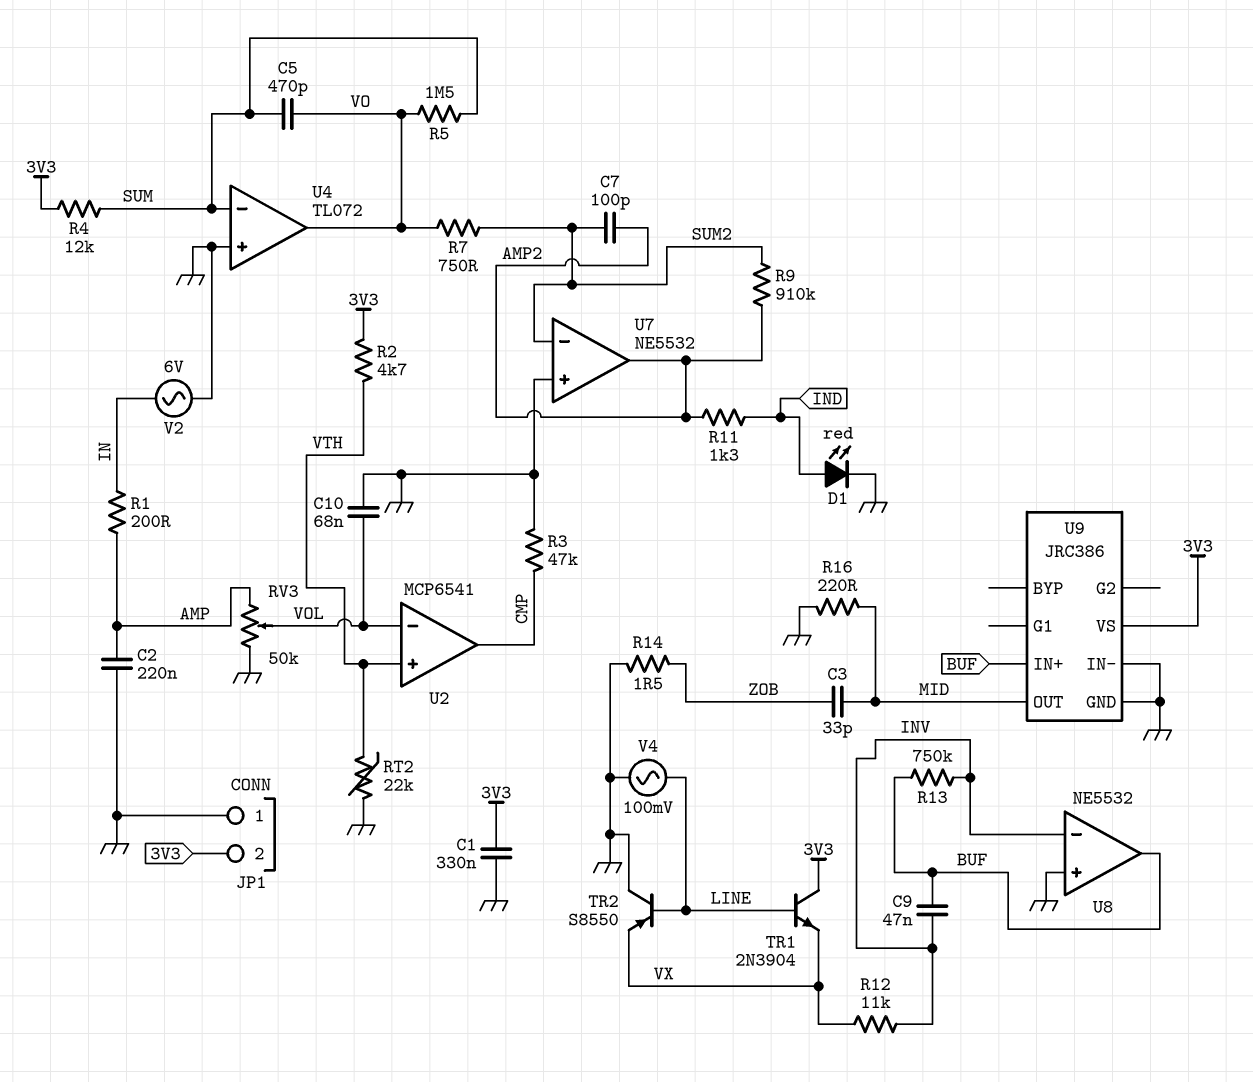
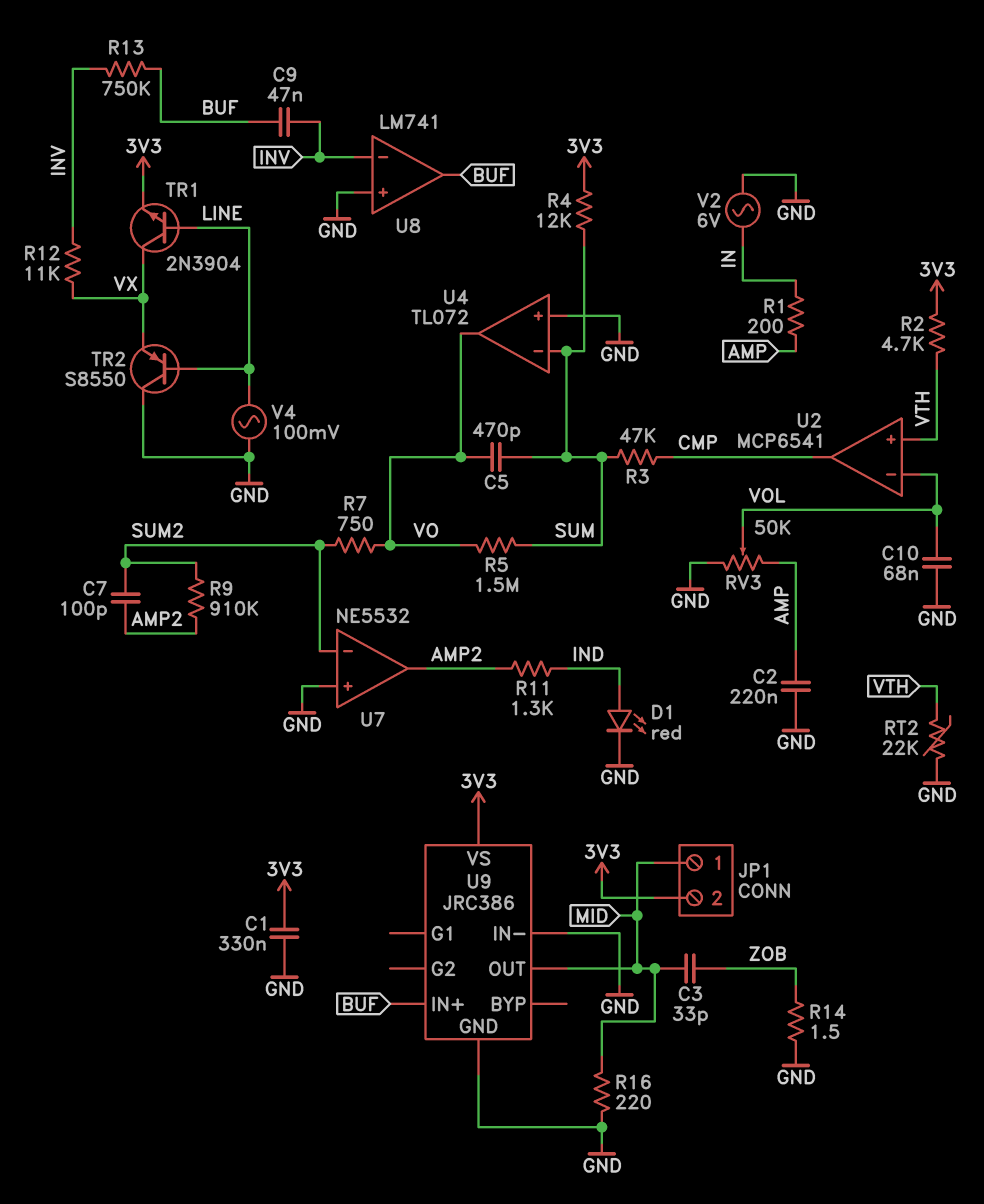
JP1 pin 1: GND -> MID
R3: 47k (CMP, GND) -> 47k (CMP, SUM)
TR1: NPN 2N3904 (B LINE, C 3V3, E VX) -> NPN 2N3904 (B LINE, C VX, E 3V3)
U8: NE5532 -> LM741

